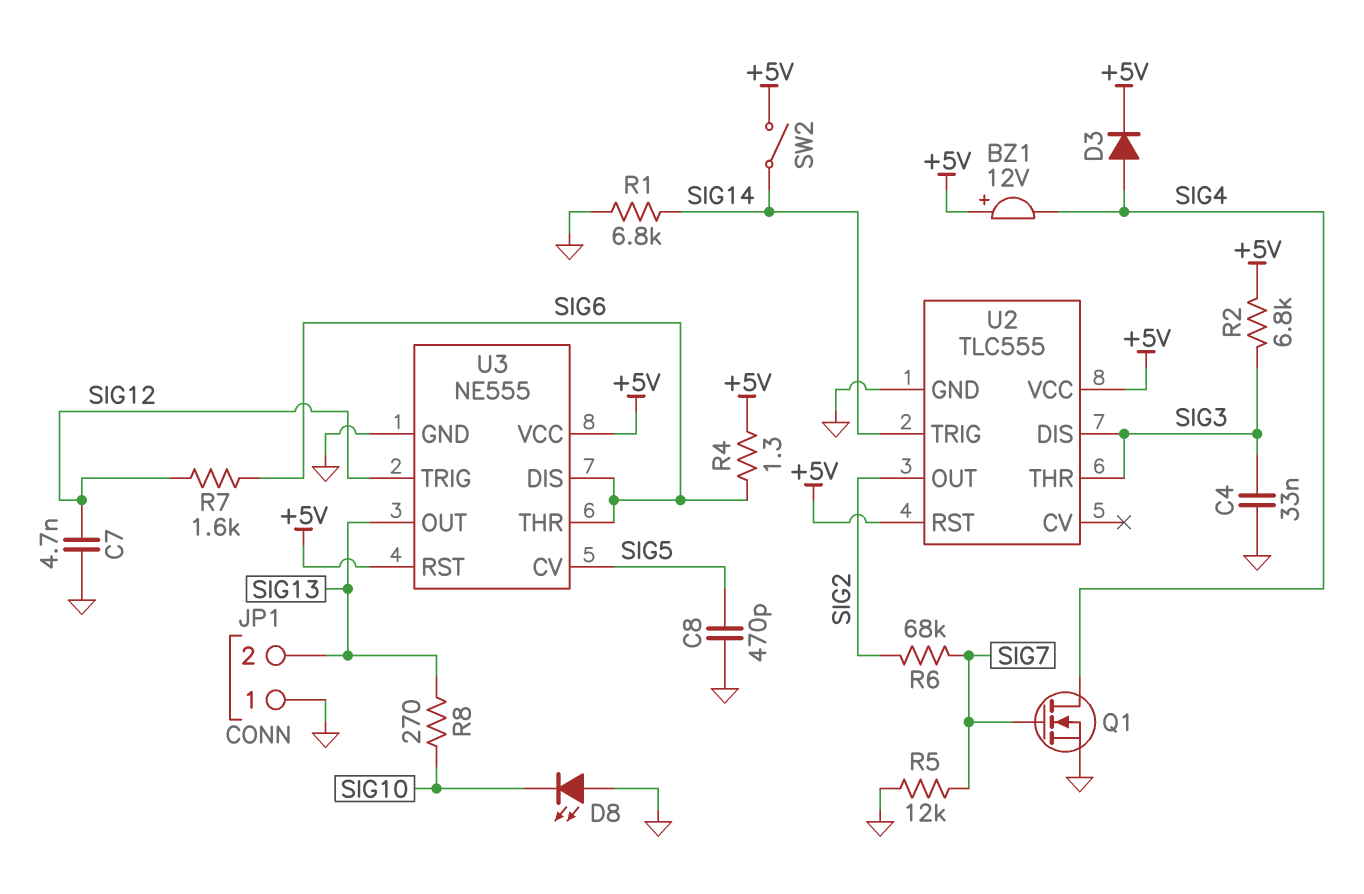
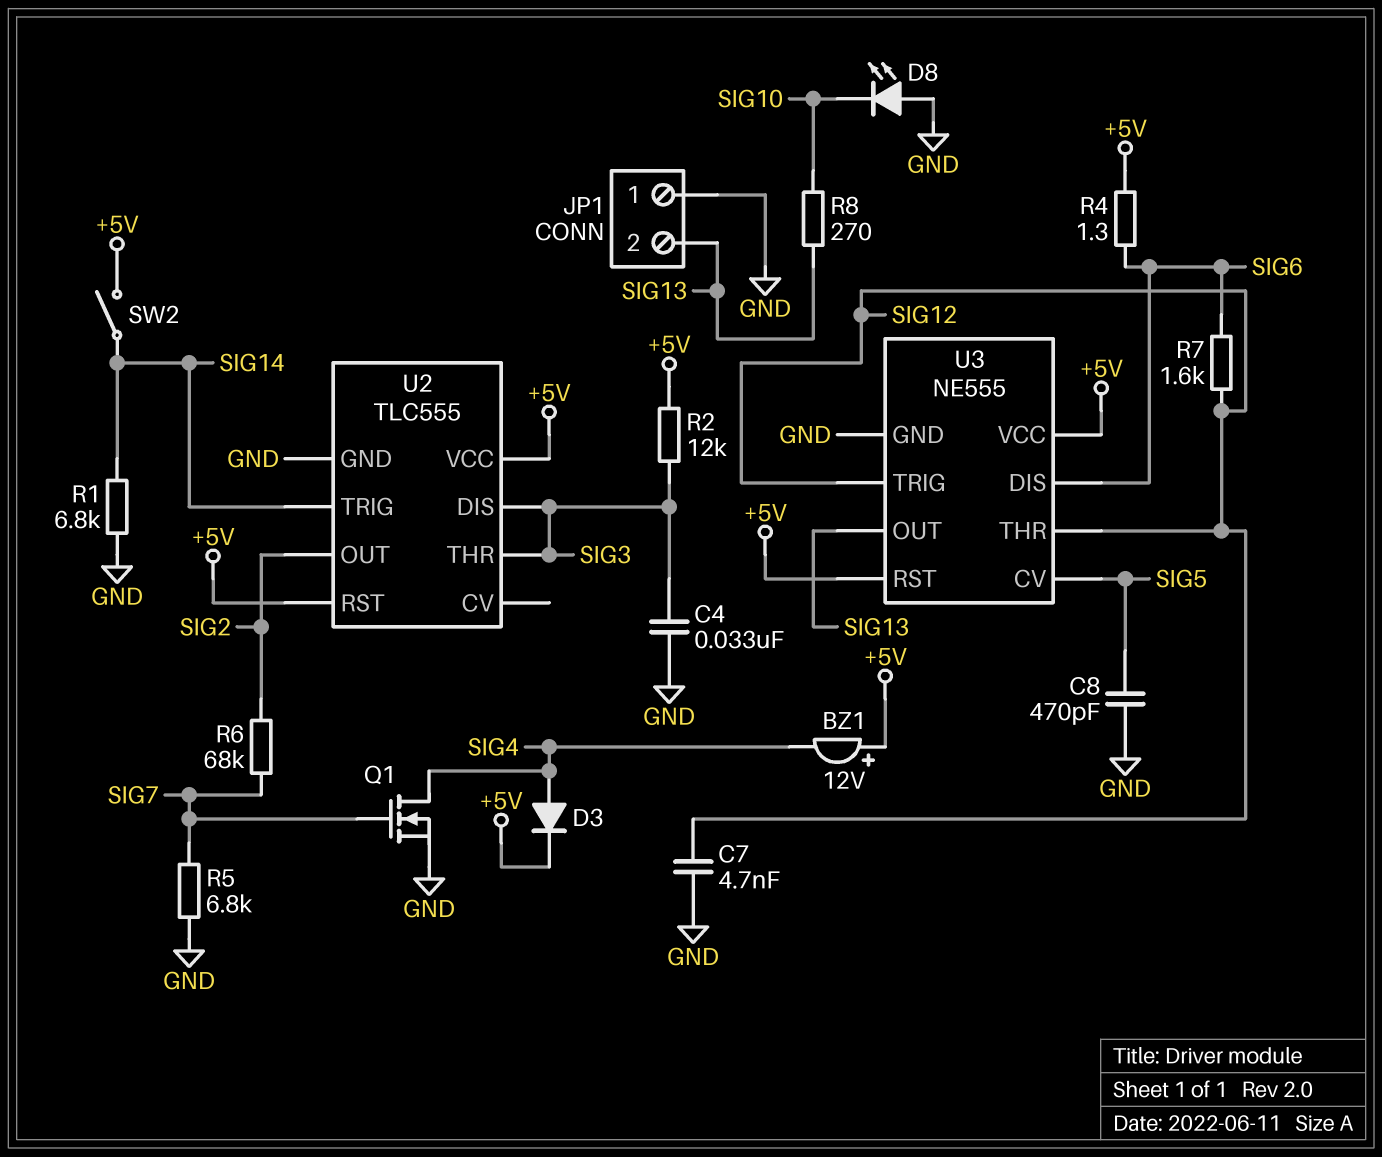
R2: 6.8k (+5V, SIG3) -> 12k (+5V, SIG3)
R5: 12k (GND, SIG7) -> 6.8k (GND, SIG7)
U3 pin THR: SIG6 -> SIG12

